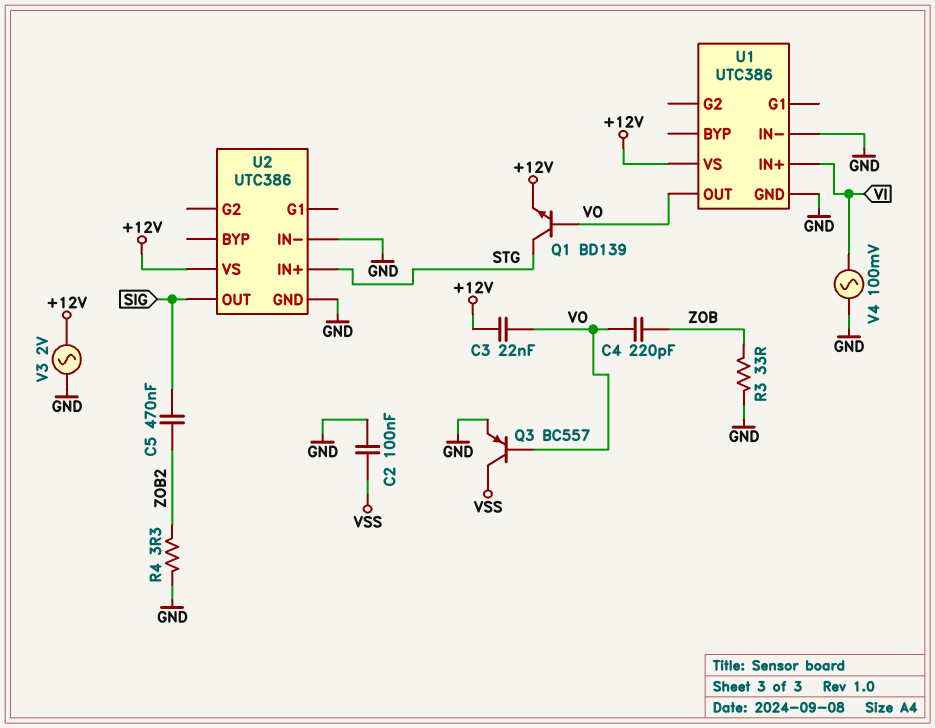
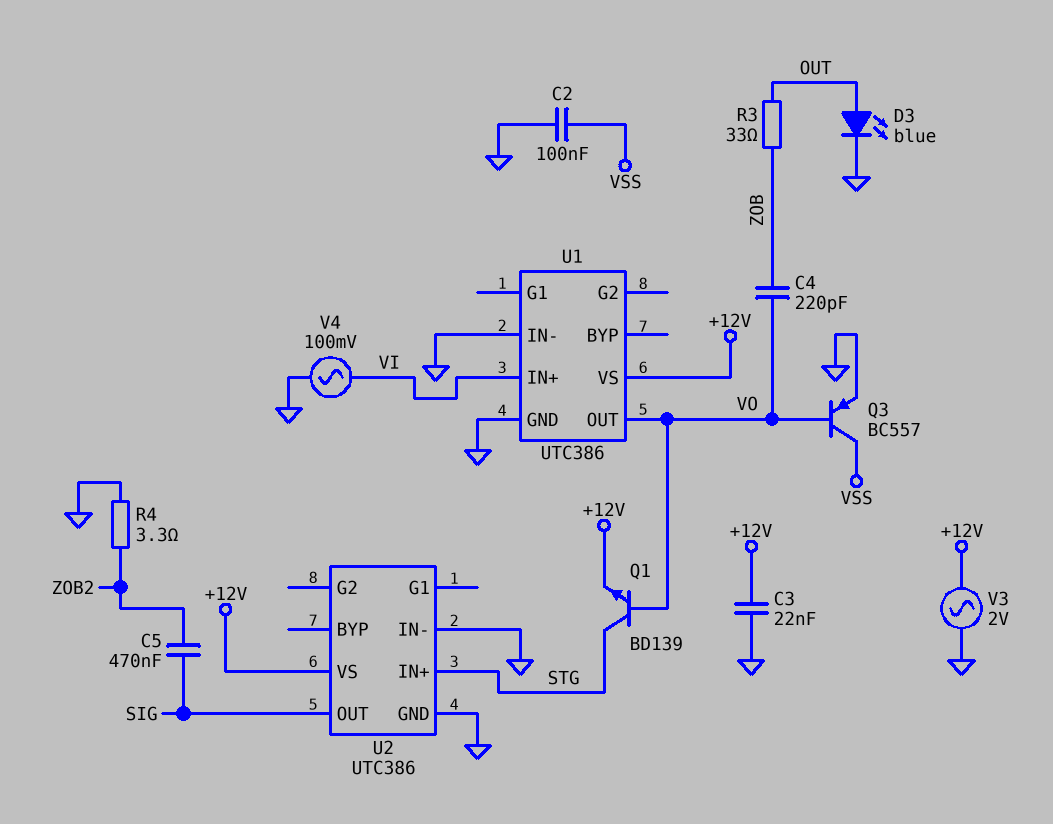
C3: 22nF (+12V, VO) -> 22nF (+12V, GND)
D3: none -> LED blue (A OUT, K GND)
R3: 33 (GND, ZOB) -> 33 (OUT, ZOB)

